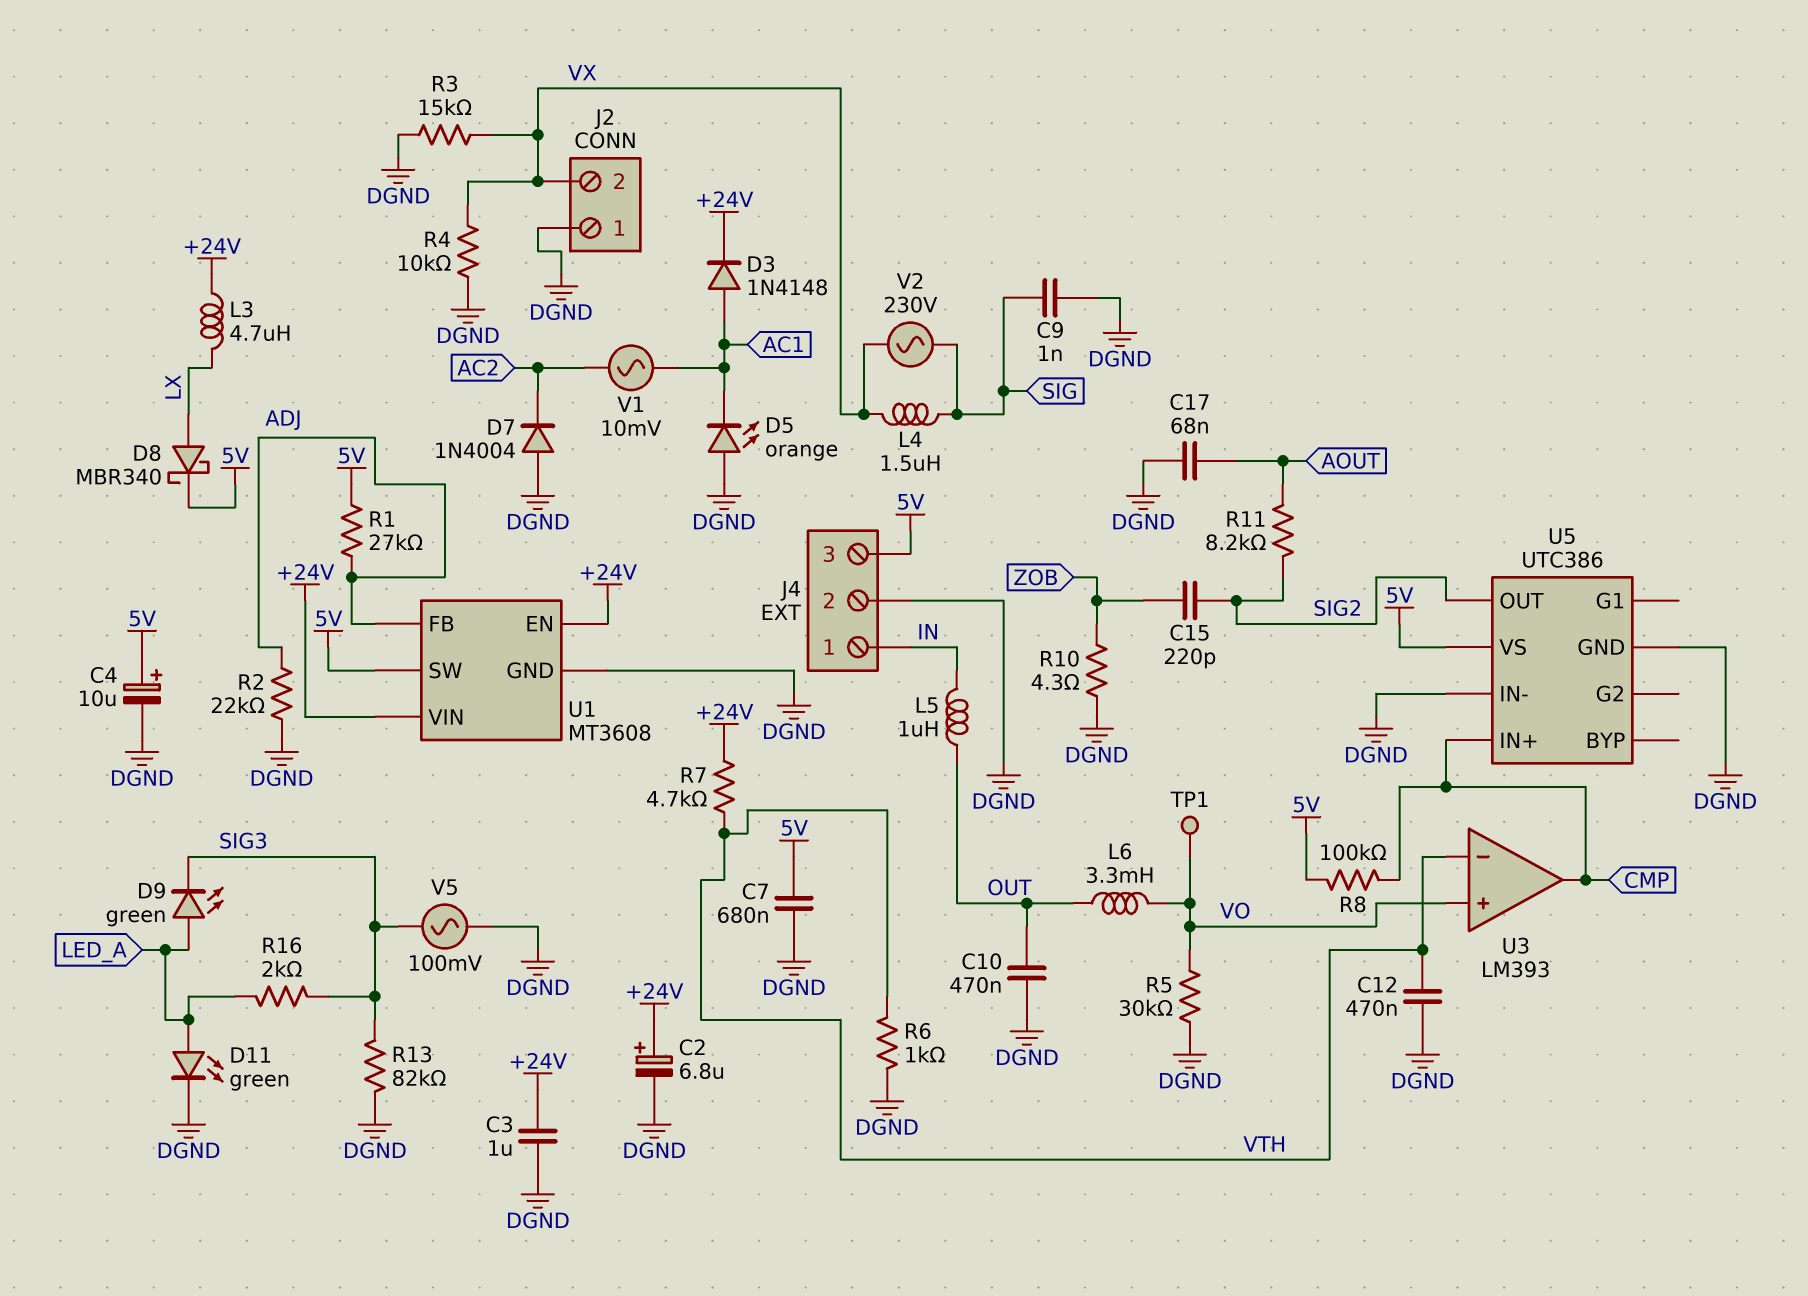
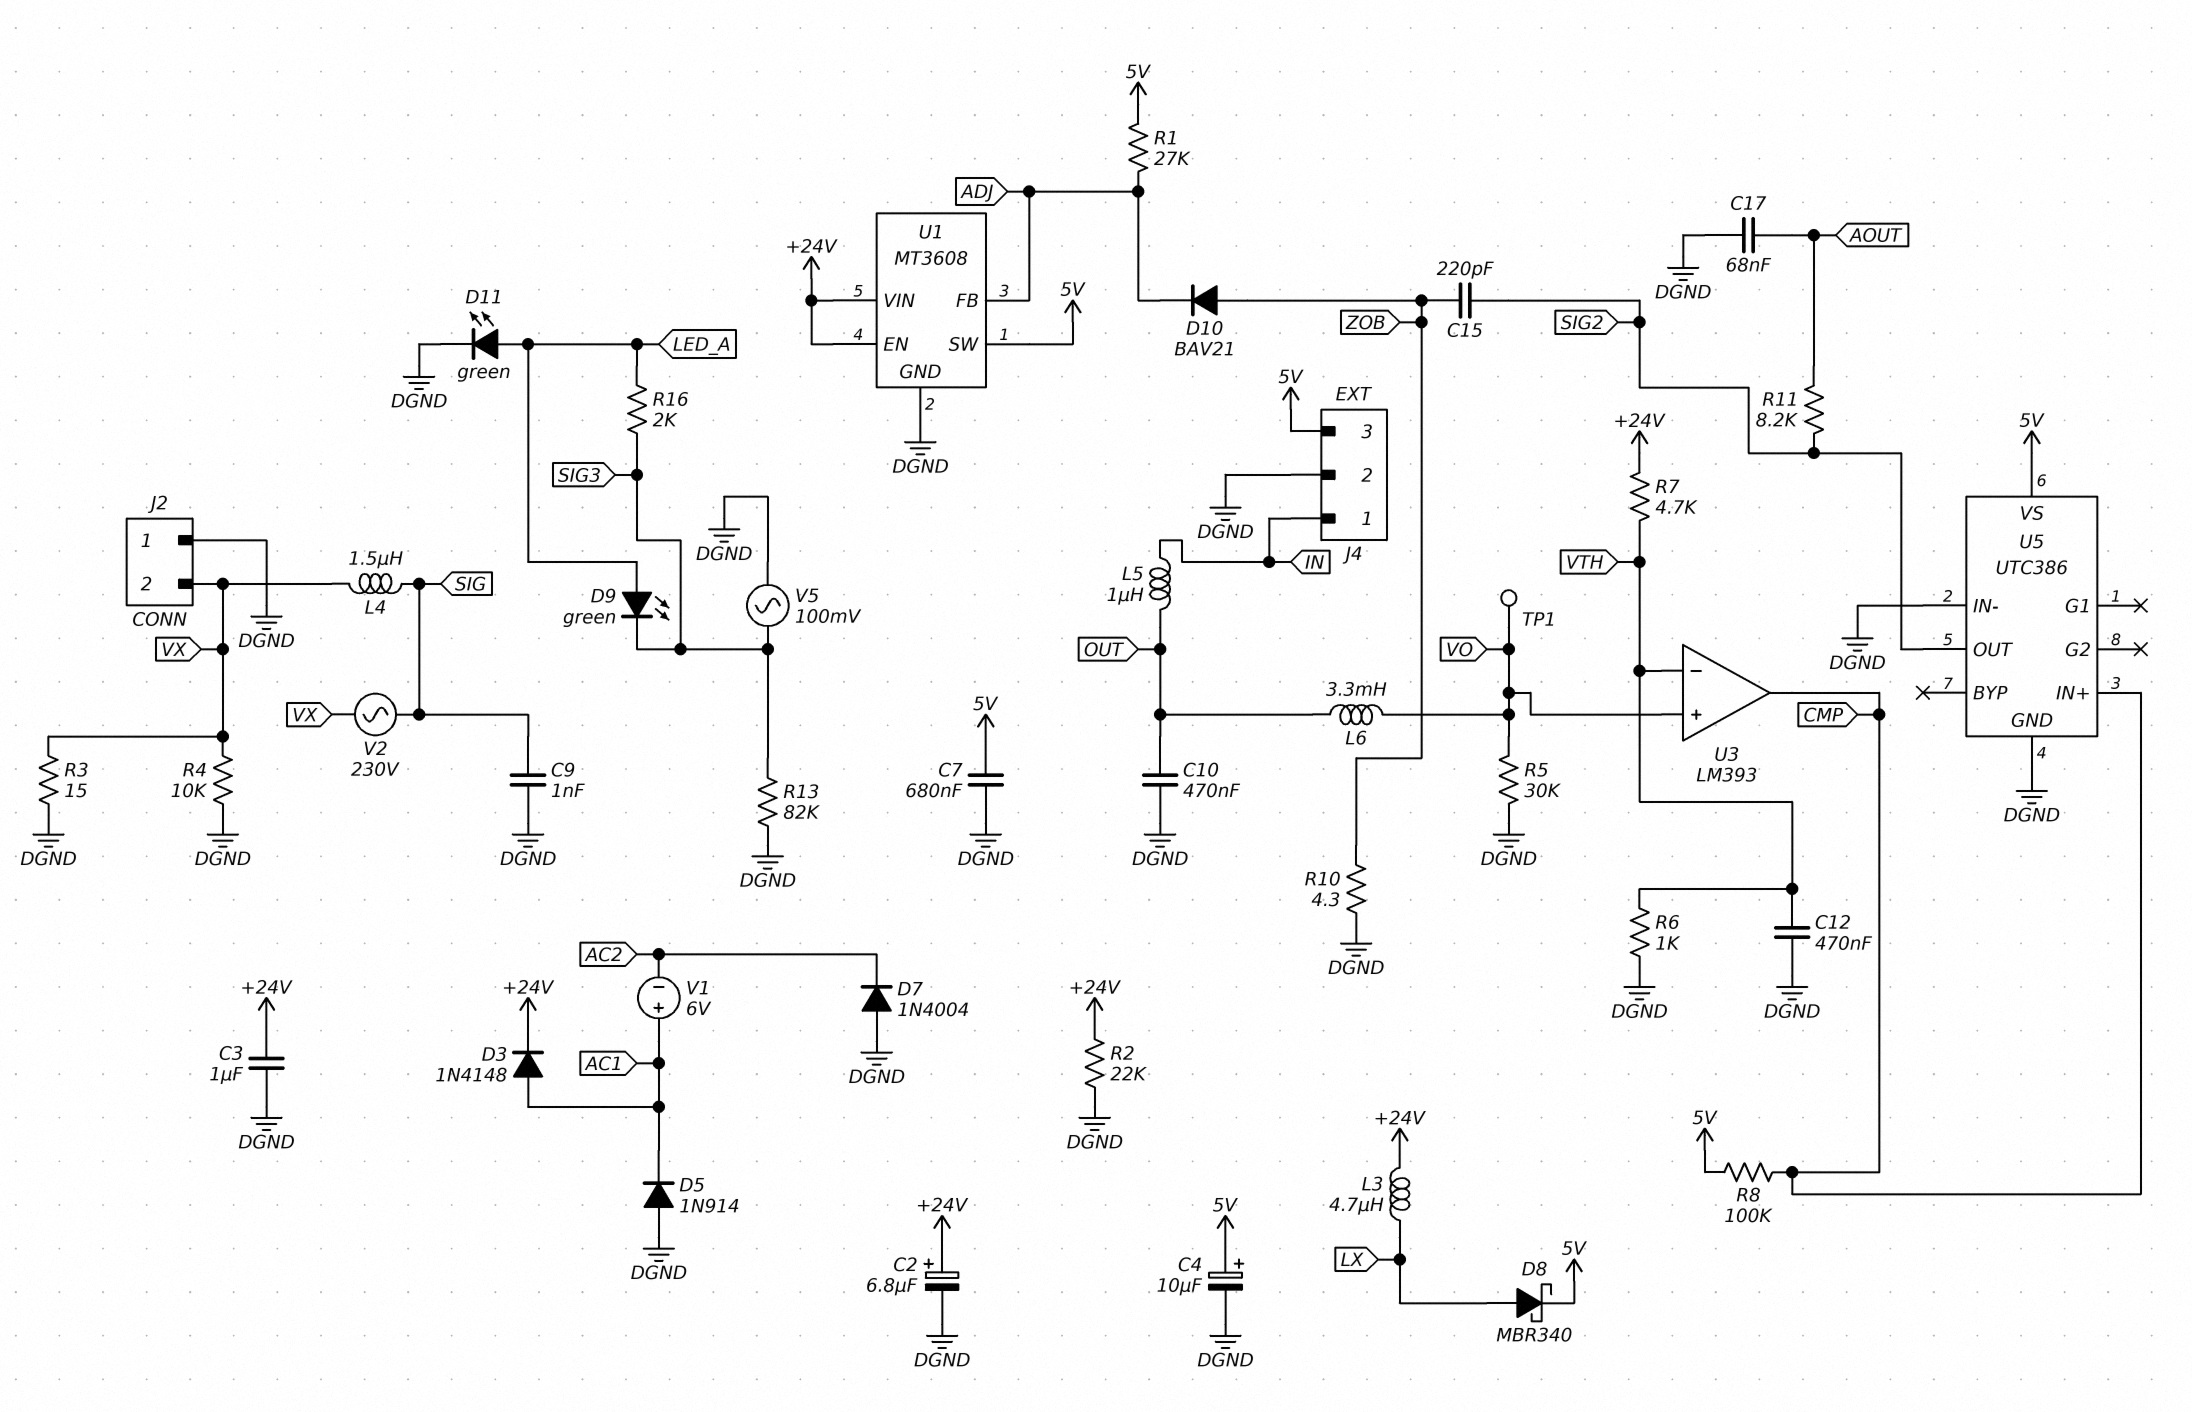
D5: LED orange (A DGND, K AC1) -> diode 1N914 (A DGND, K AC1)
D10: none -> diode BAV21 (A ZOB, K ADJ)
R2: 22k (ADJ, DGND) -> 22k (+24V, DGND)
R3: 15k (DGND, VX) -> 15 (DGND, VX)
V1: AC 10mV (AC1, AC2) -> 6V (plus AC1, minus AC2)

